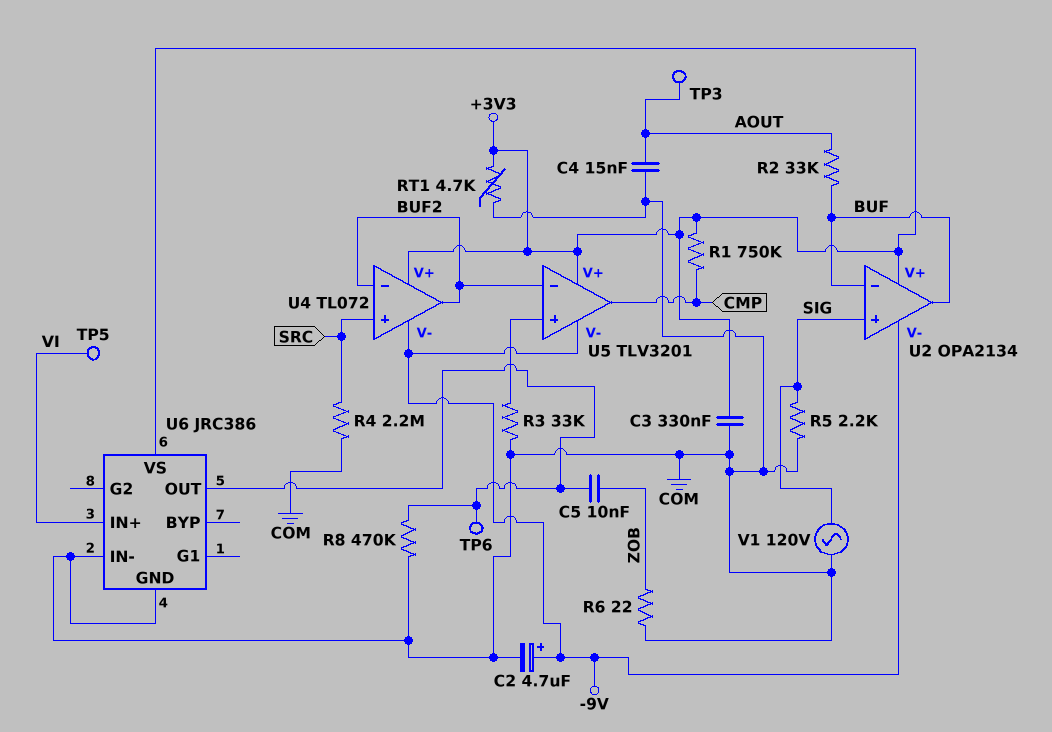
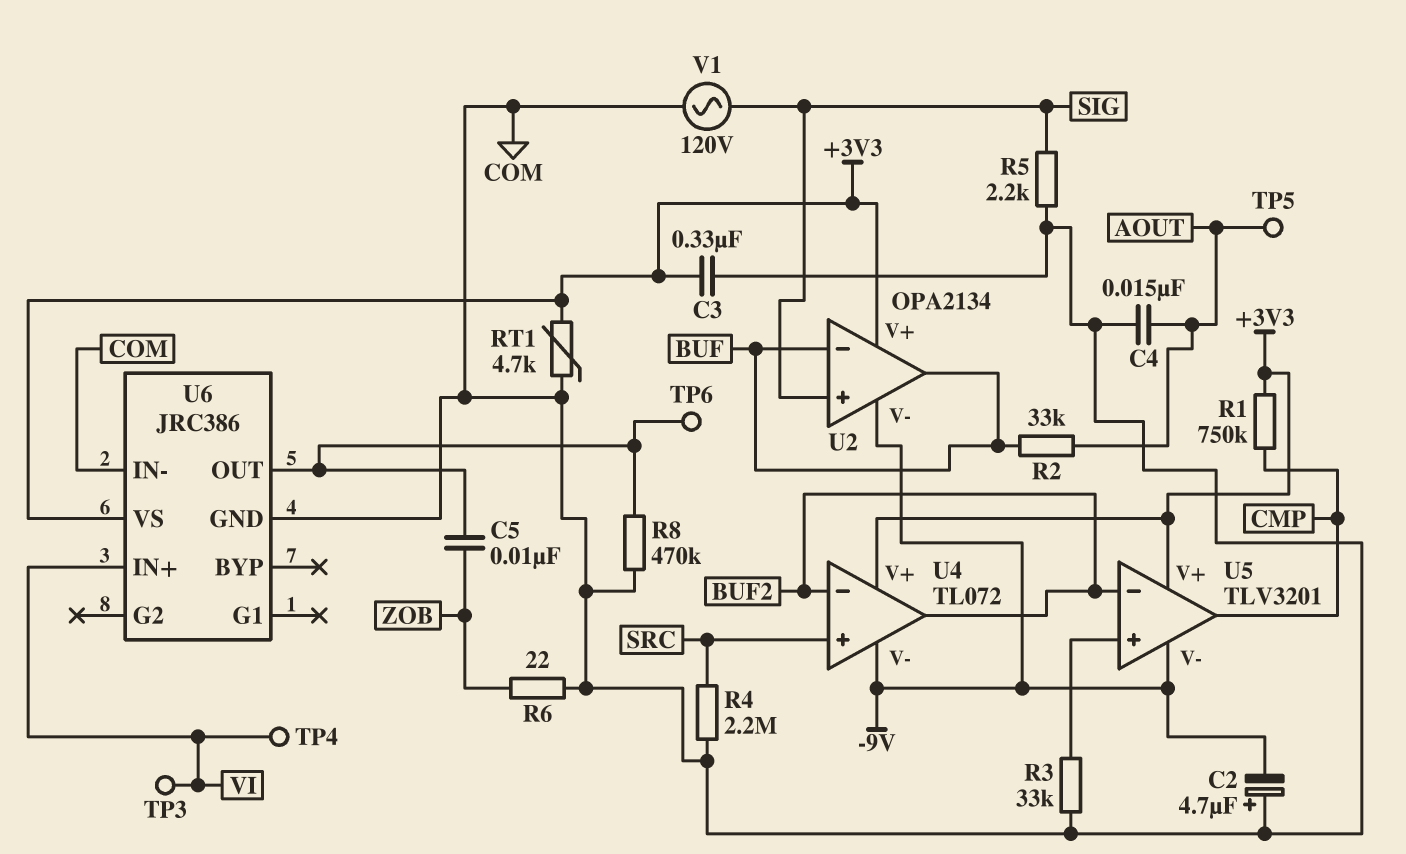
C2: 4.7uF (plus -9V, minus COM) -> 4.7uF (plus COM, minus -9V)
TP3: test point (AOUT) -> test point (VI)
TP4: none -> test point (VI)
TP5: test point (VI) -> test point (AOUT)

